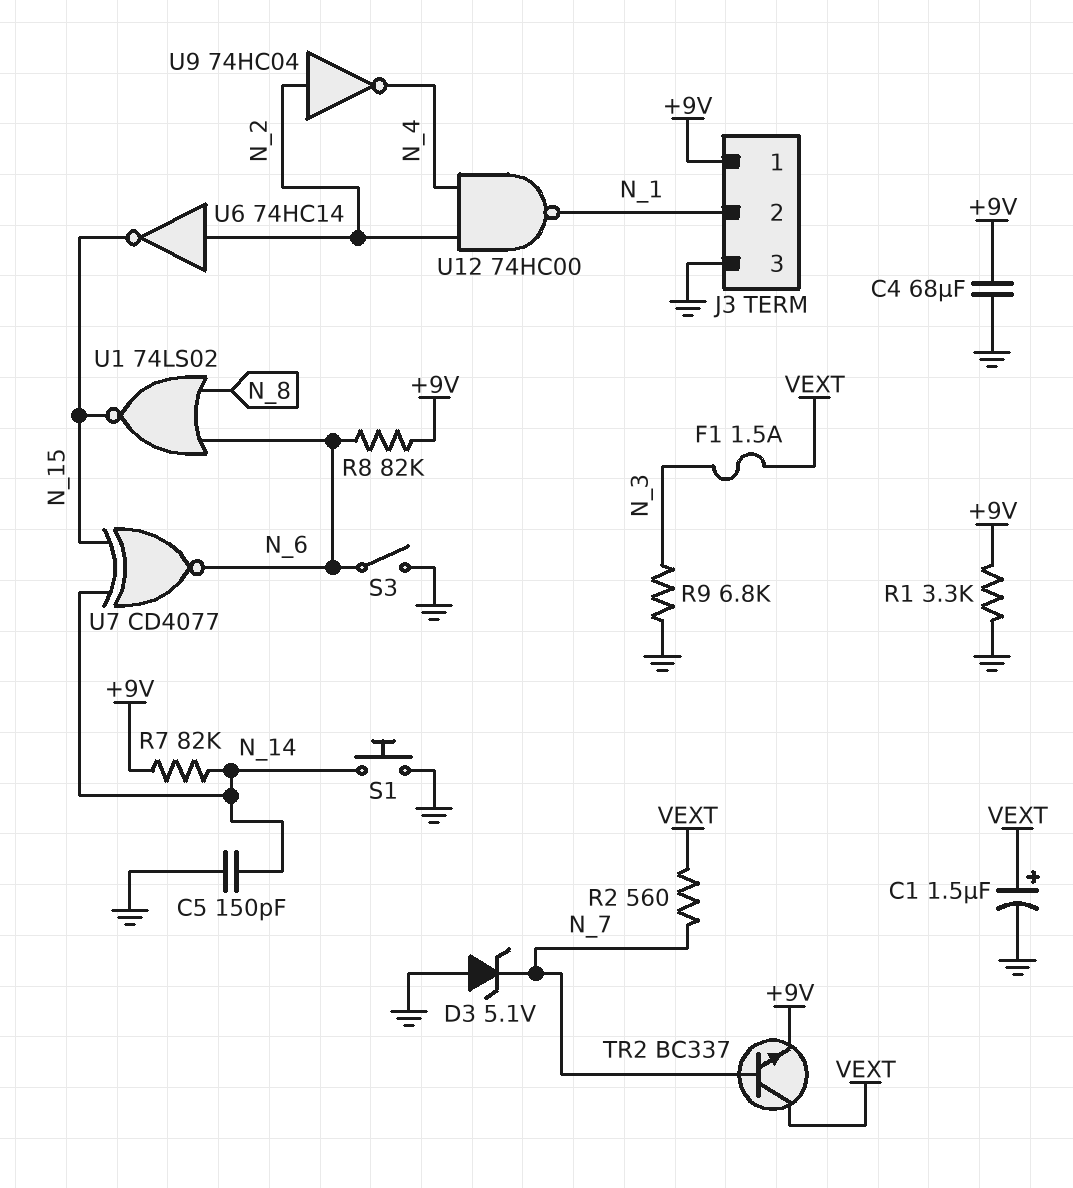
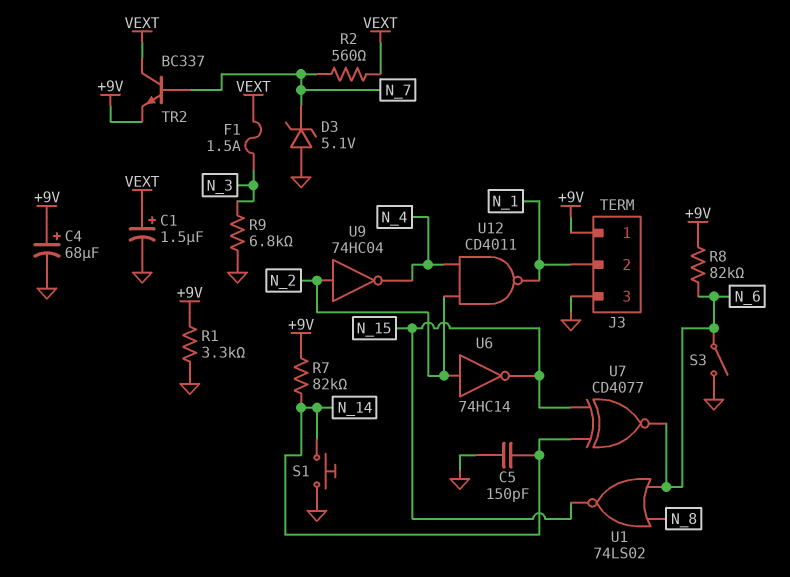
C4: 68uF (+9V, GND) -> 68uF (plus +9V, minus GND)
U12: NAND 74HC00 (in N_2, in N_4, out N_1) -> NAND CD4011 (in N_2, in N_4, out N_1)

